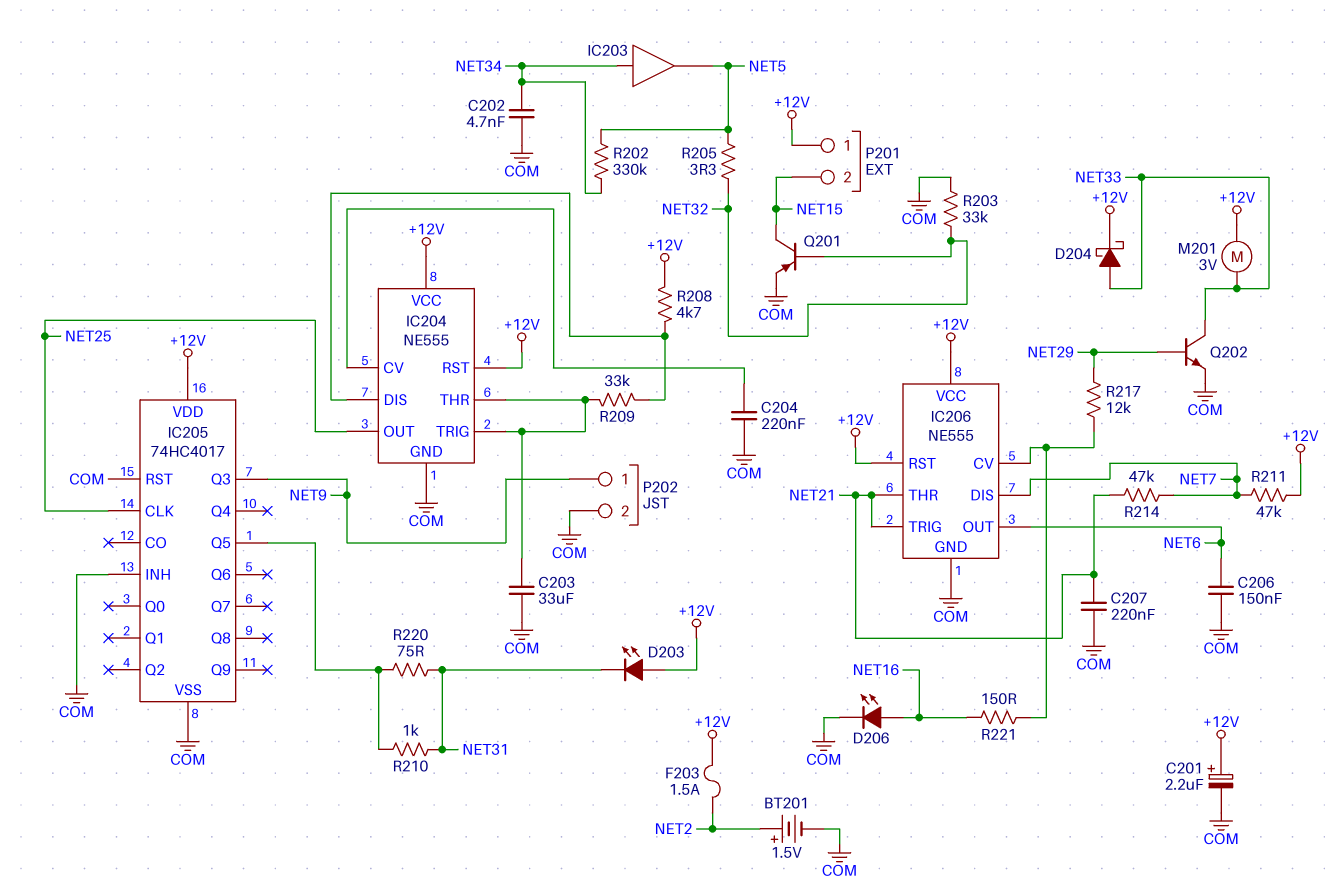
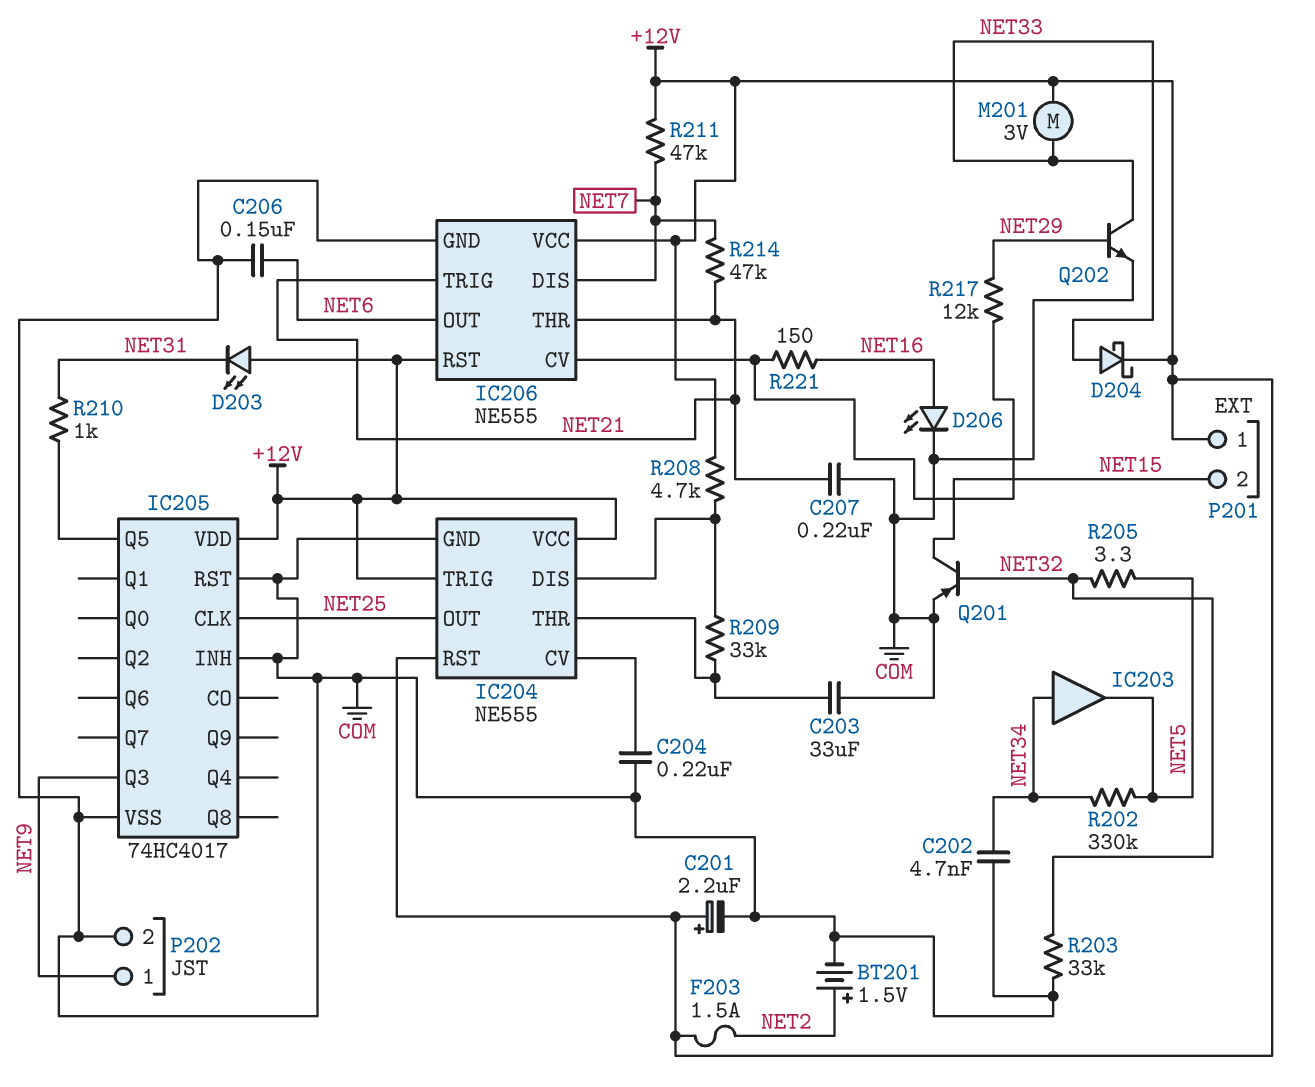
IC204 pin TRIG: IC204/THR -> +12V
R220: 75 (IC205/Q5, NET31) -> none

